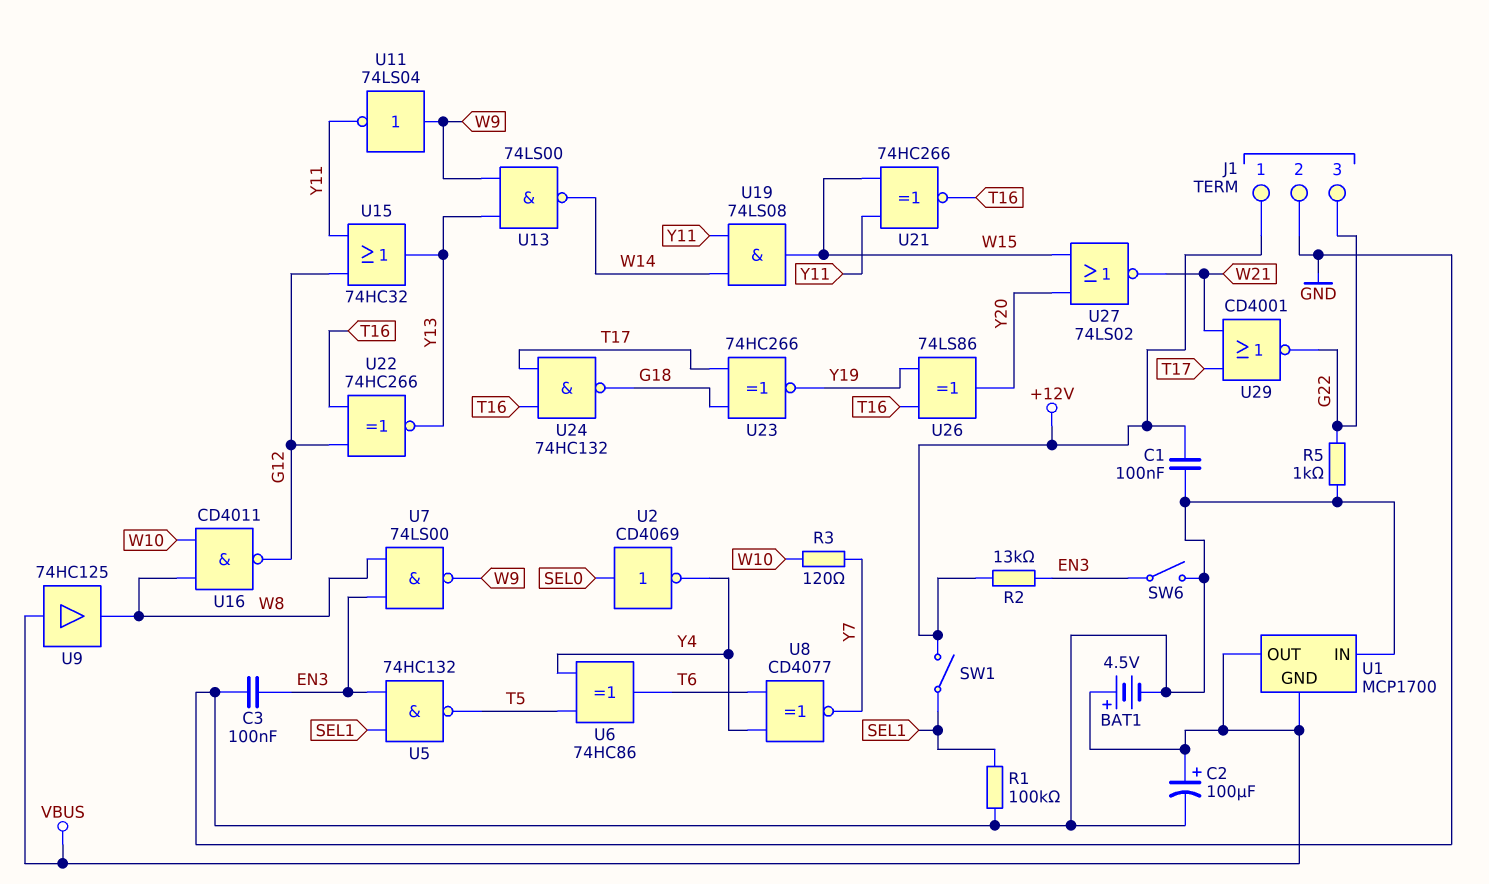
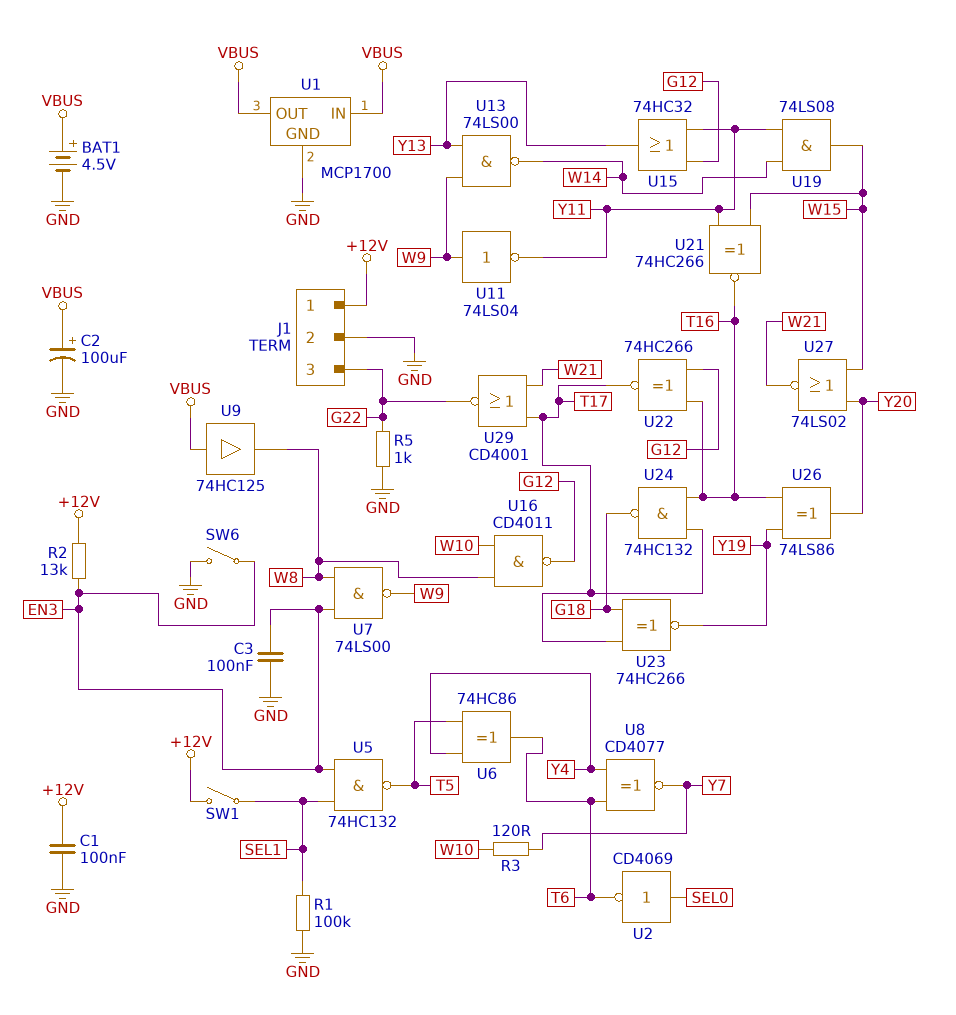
U1 pin GND: VBUS -> GND
U1 pin IN: GND -> VBUS
U2: NOT CD4069 (in SEL0, out Y4) -> NOT CD4069 (in SEL0, out T6)
U22: XNOR 74HC266 (in G12, in T16, out Y13) -> XNOR 74HC266 (in G12, in T16, out T17)

